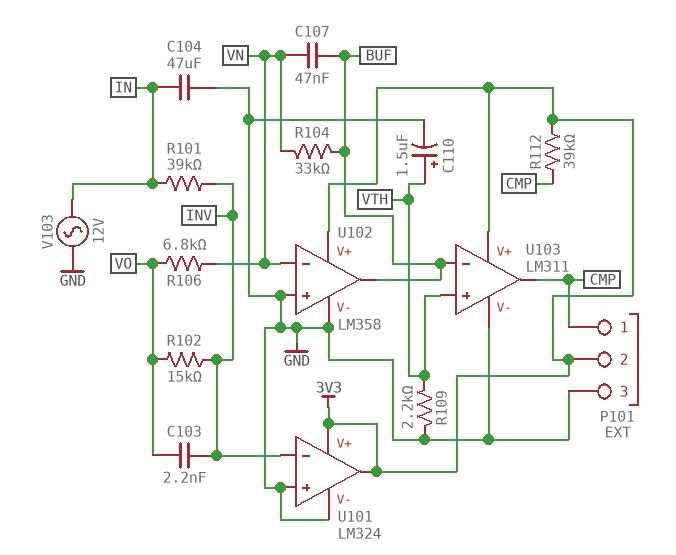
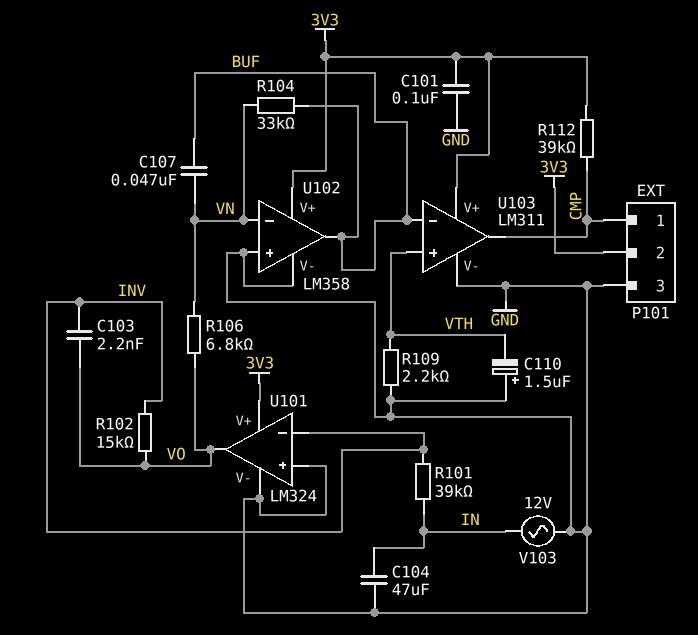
C101: none -> 100nF (3V3, GND)
C110: 1.5uF (plus VTH, minus GND) -> 1.5uF (plus GND, minus VTH)
U101 pin out: 3V3 -> VO

